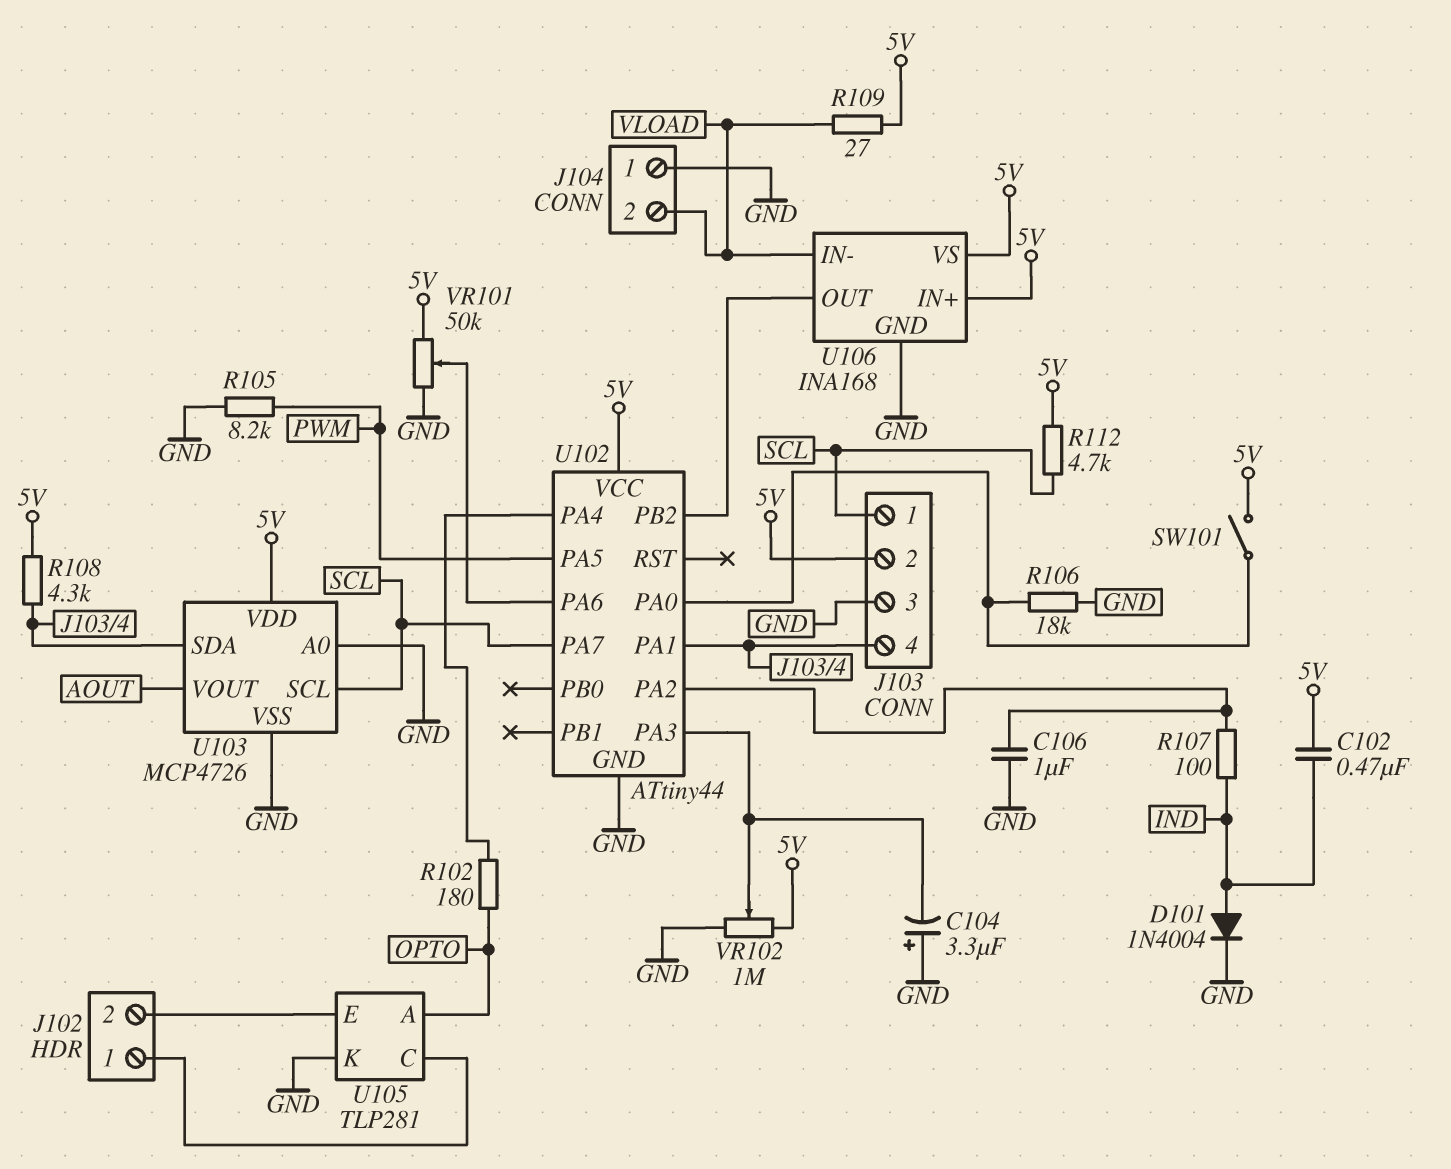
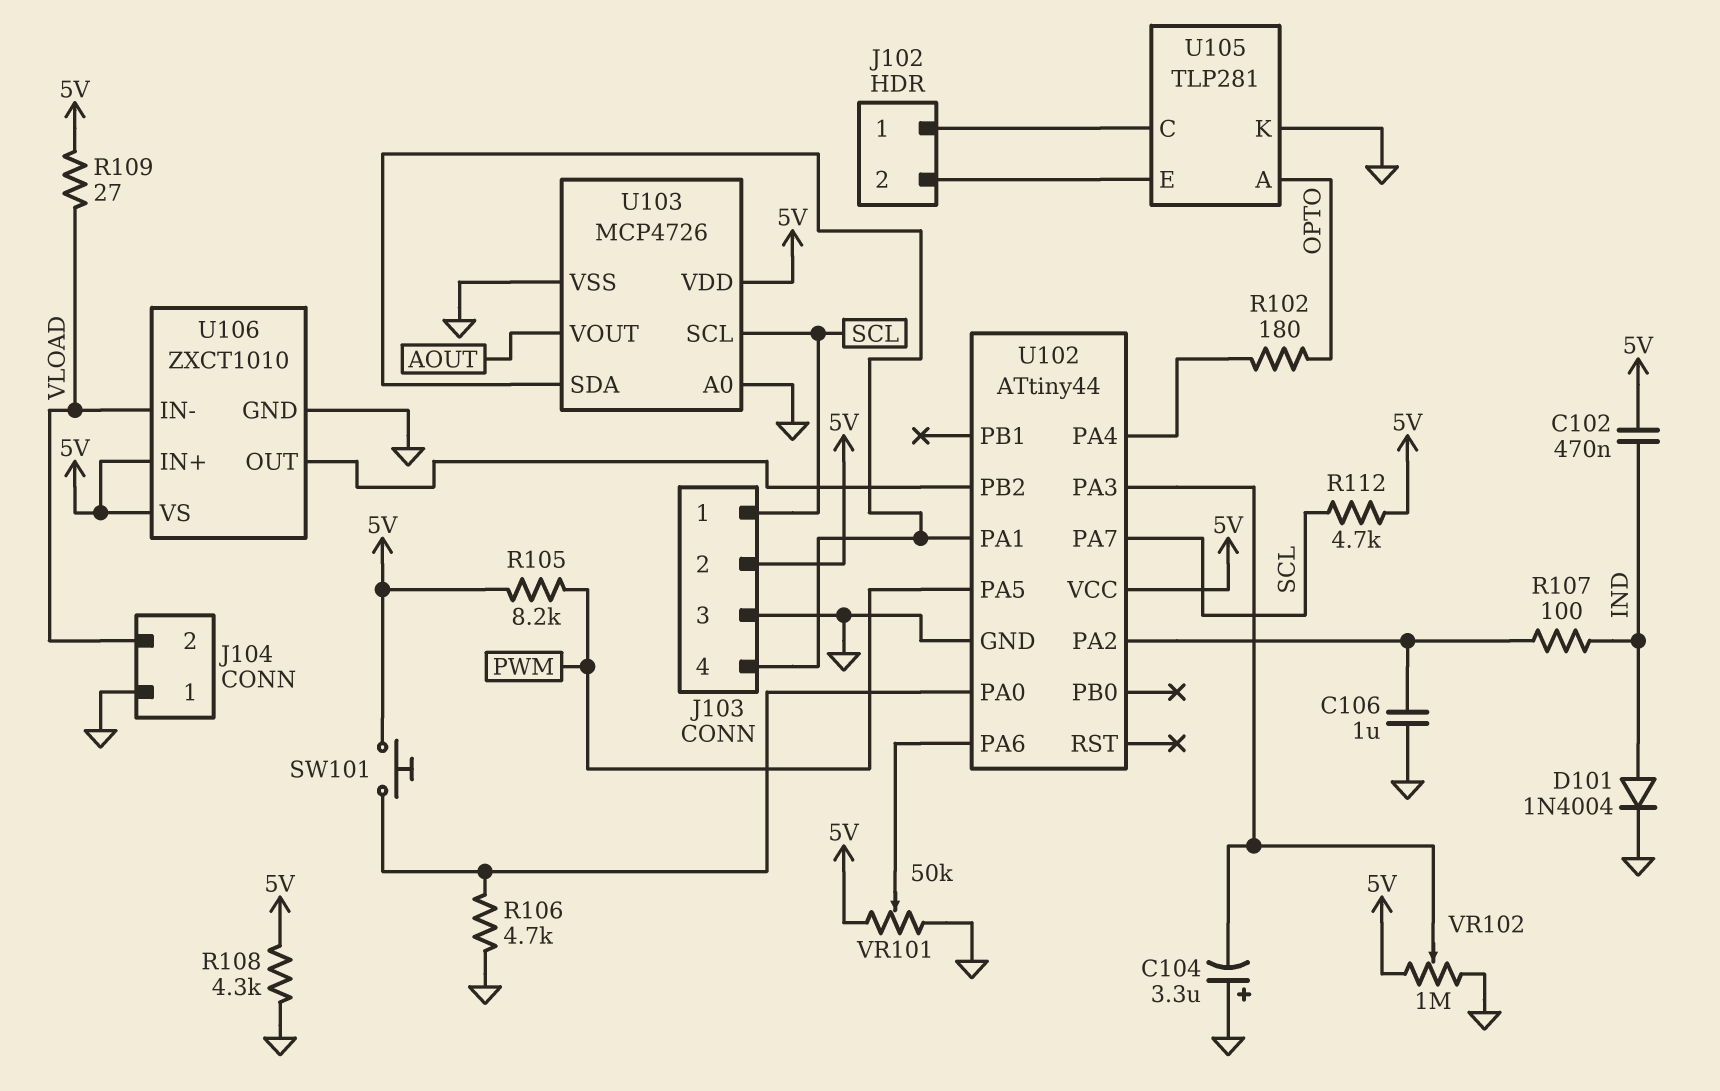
R105: 8.2k (GND, PWM) -> 8.2k (5V, PWM)
R106: 18k (GND, U102/PA0) -> 4.7k (GND, U102/PA0)
R108: 4.3k (5V, J103/4) -> 4.3k (5V, GND)
SW101: switch (5V, U102/PA0) -> button (5V, U102/PA0)
U106: INA168 -> ZXCT1010

